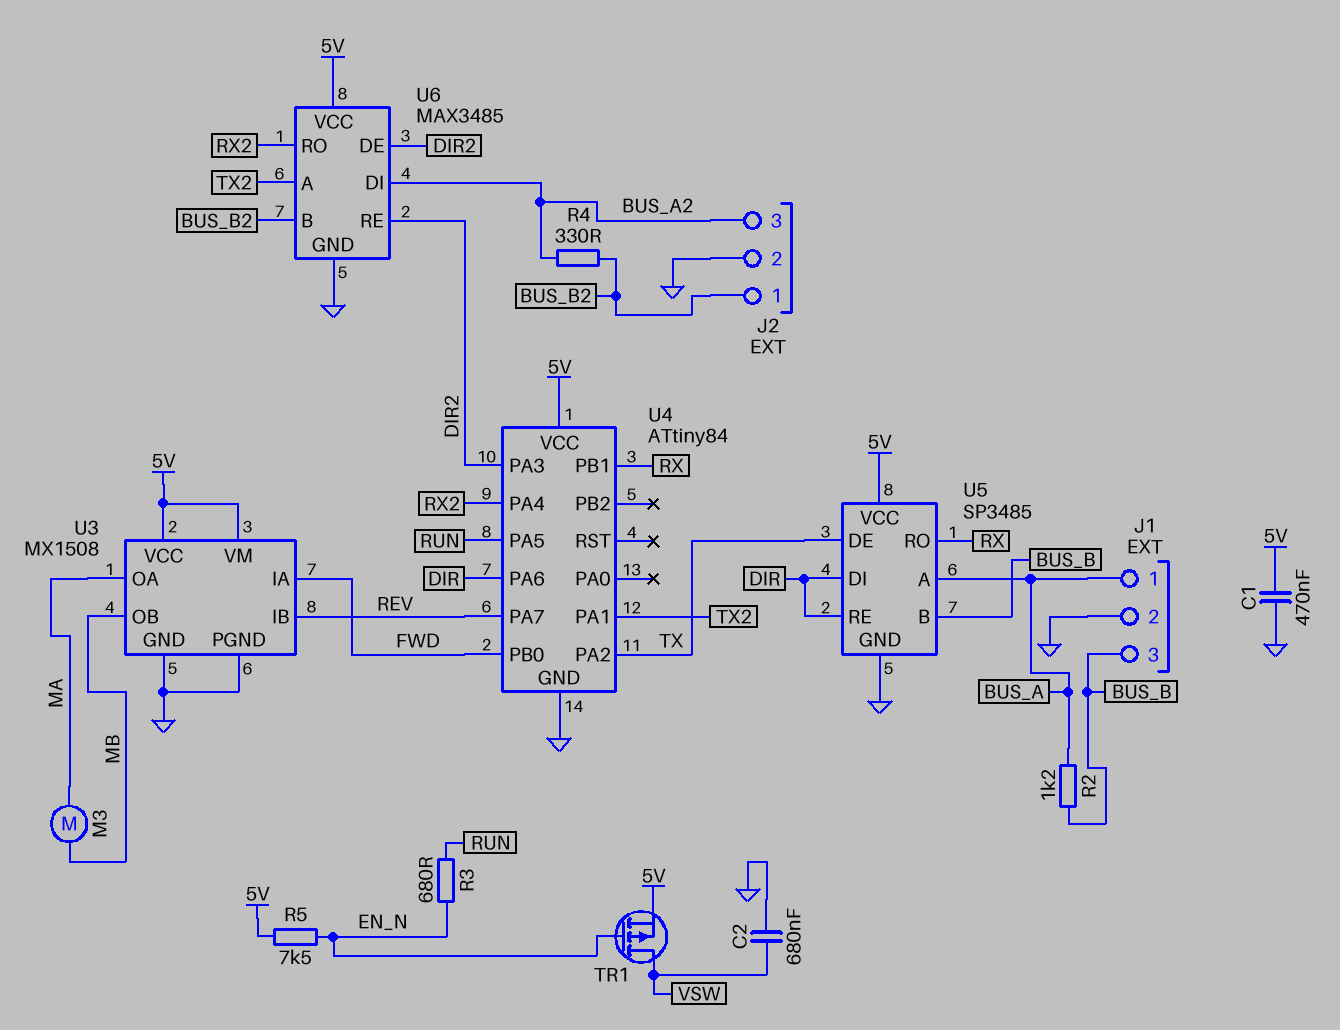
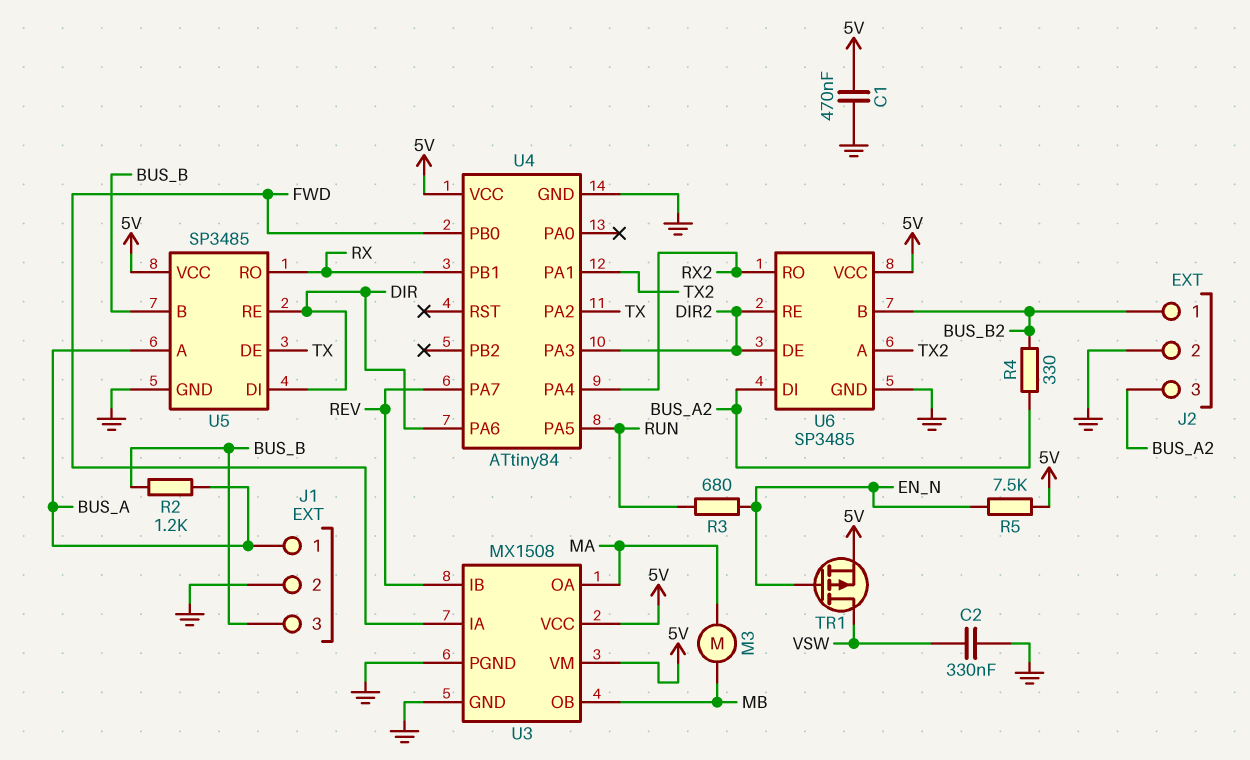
C2: 680nF (GND, VSW) -> 330nF (GND, VSW)
U6: MAX3485 -> SP3485

